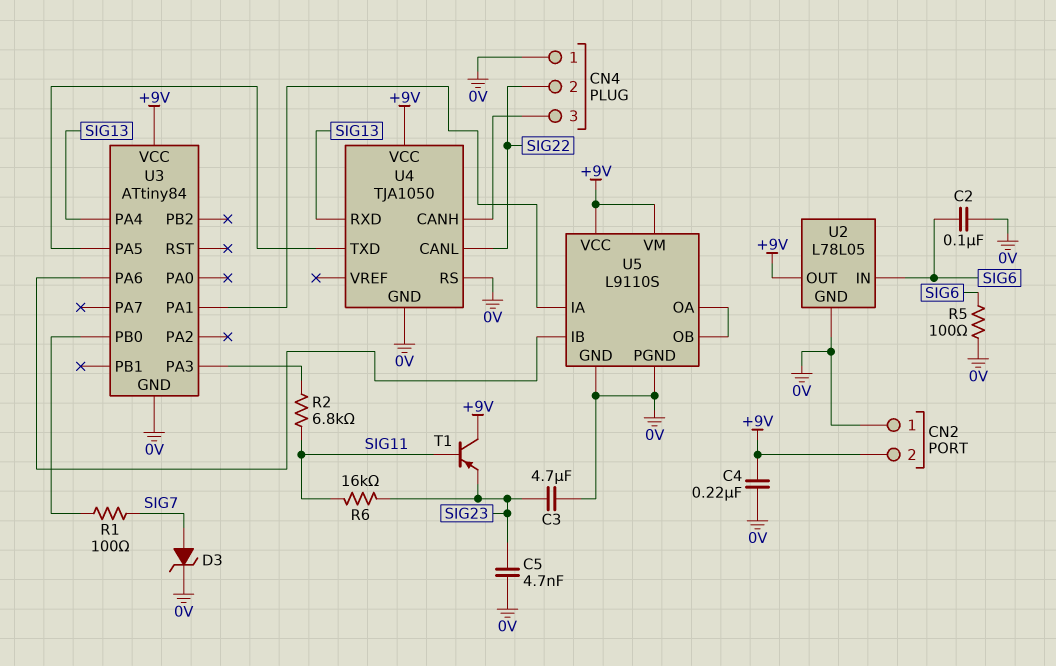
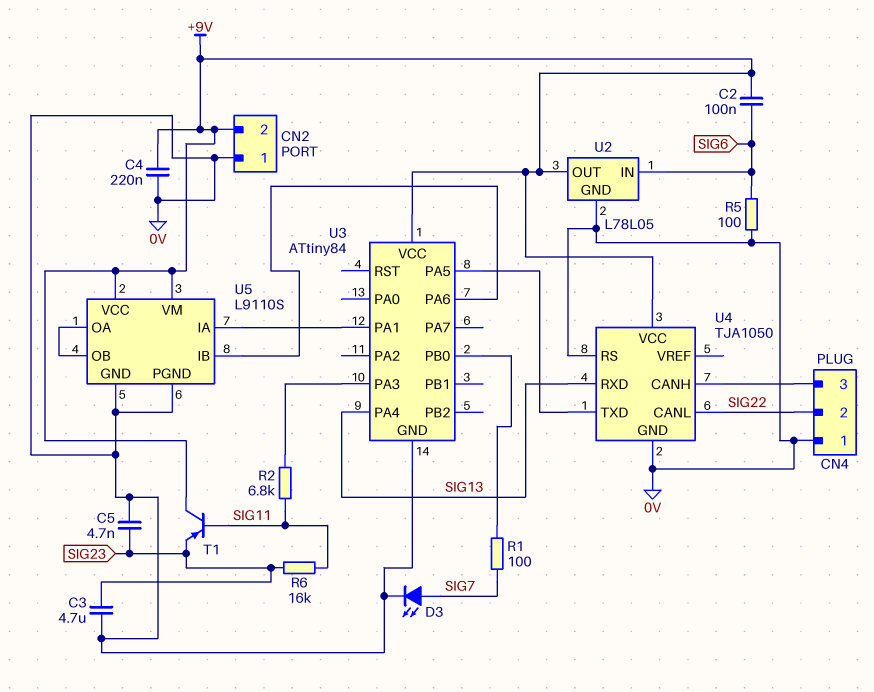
C2: 100nF (0V, SIG6) -> 100nF (+9V, SIG6)
D3: zener (A SIG7, K 0V) -> LED (A SIG7, K 0V)

